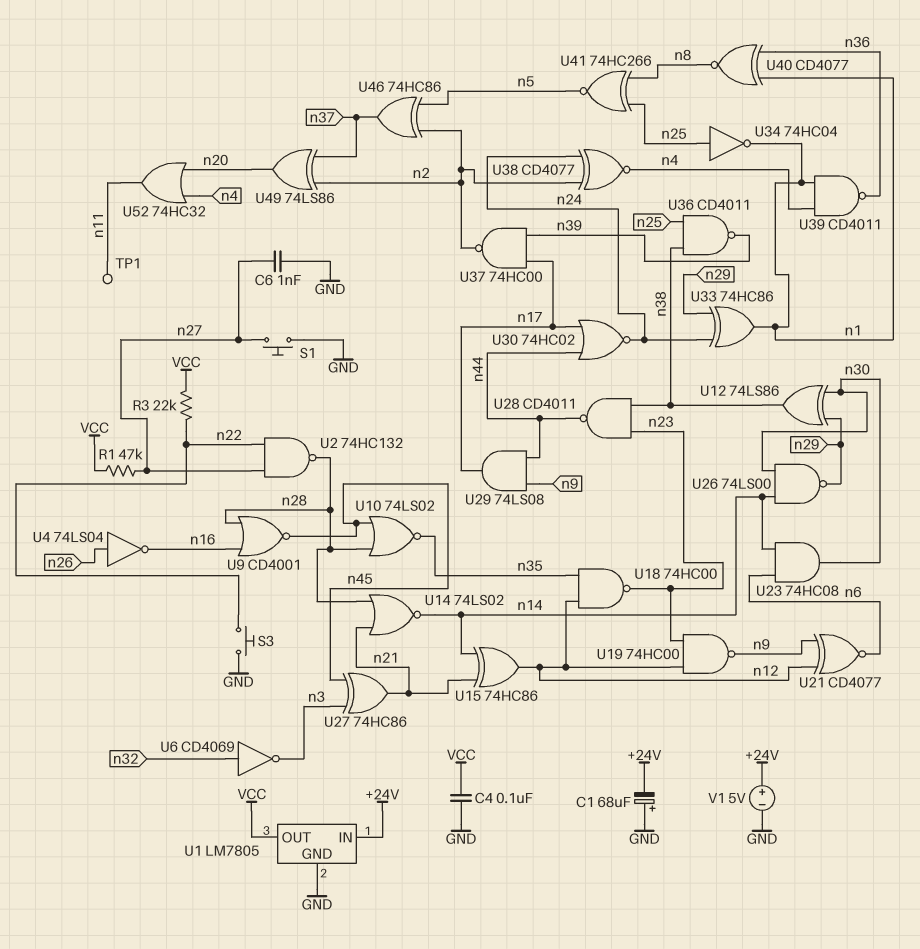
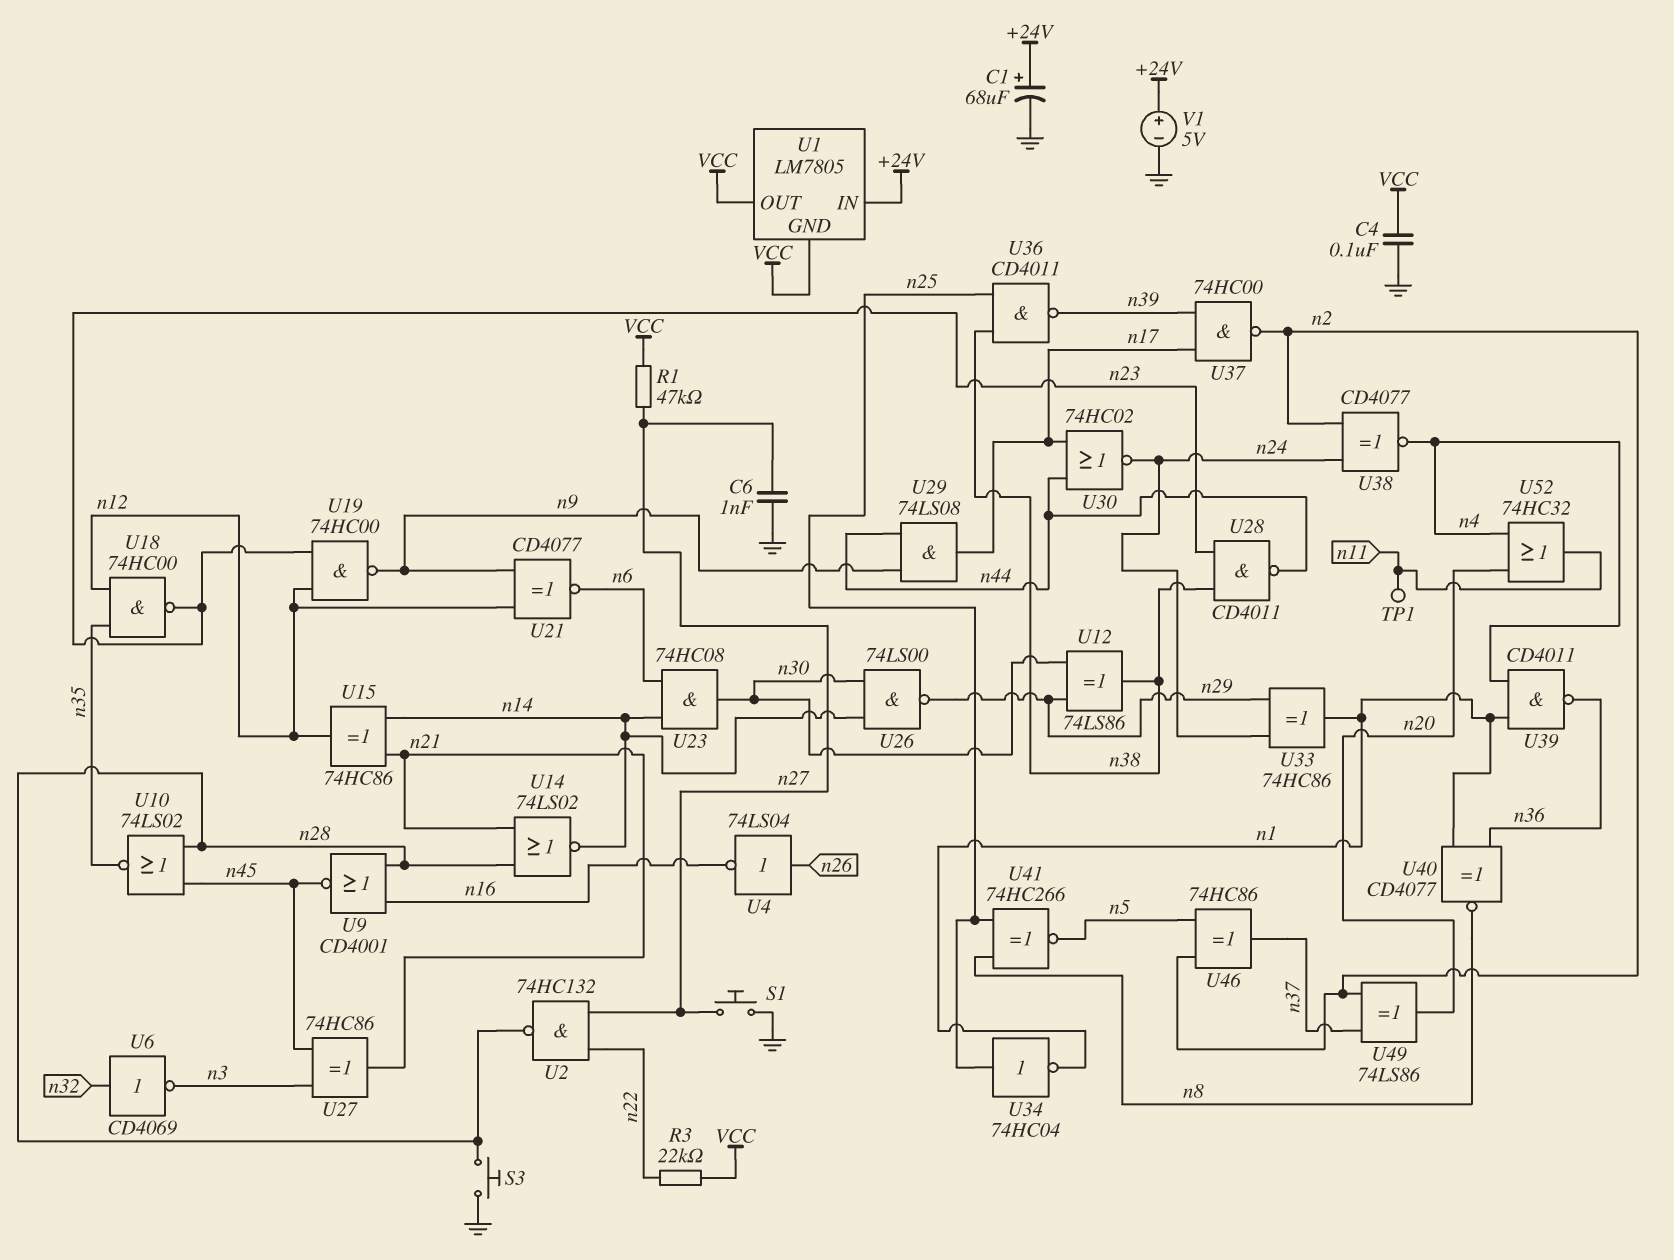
C1: 68uF (plus GND, minus +24V) -> 68uF (plus +24V, minus GND)
S3: button (GND, n22) -> button (GND, n28)
U1 pin GND: GND -> VCC

